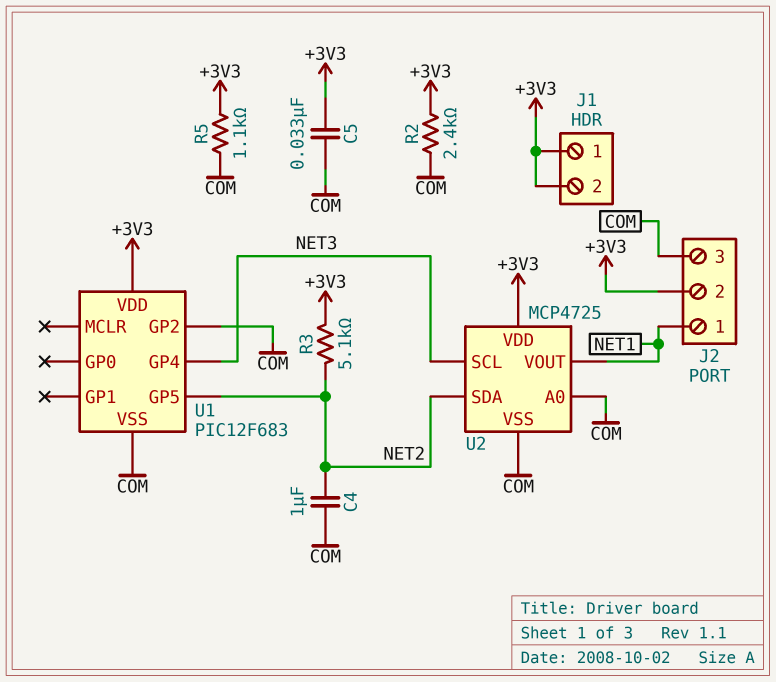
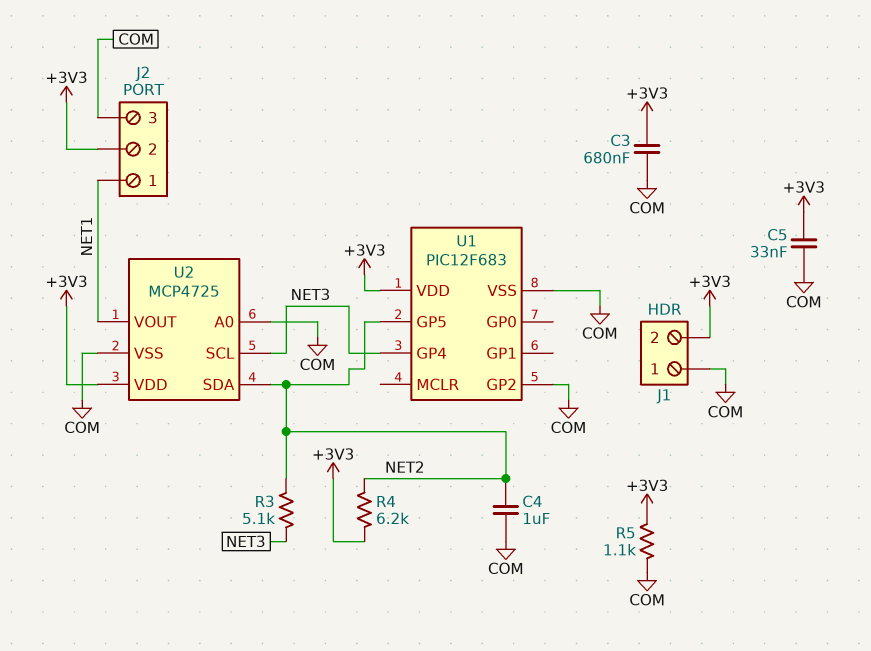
C3: none -> 680nF (+3V3, COM)
J1 pin 1: +3V3 -> COM
R2: 2.4k (+3V3, COM) -> none
R3: 5.1k (+3V3, NET2) -> 5.1k (NET2, NET3)
R4: none -> 6.2k (+3V3, NET2)

